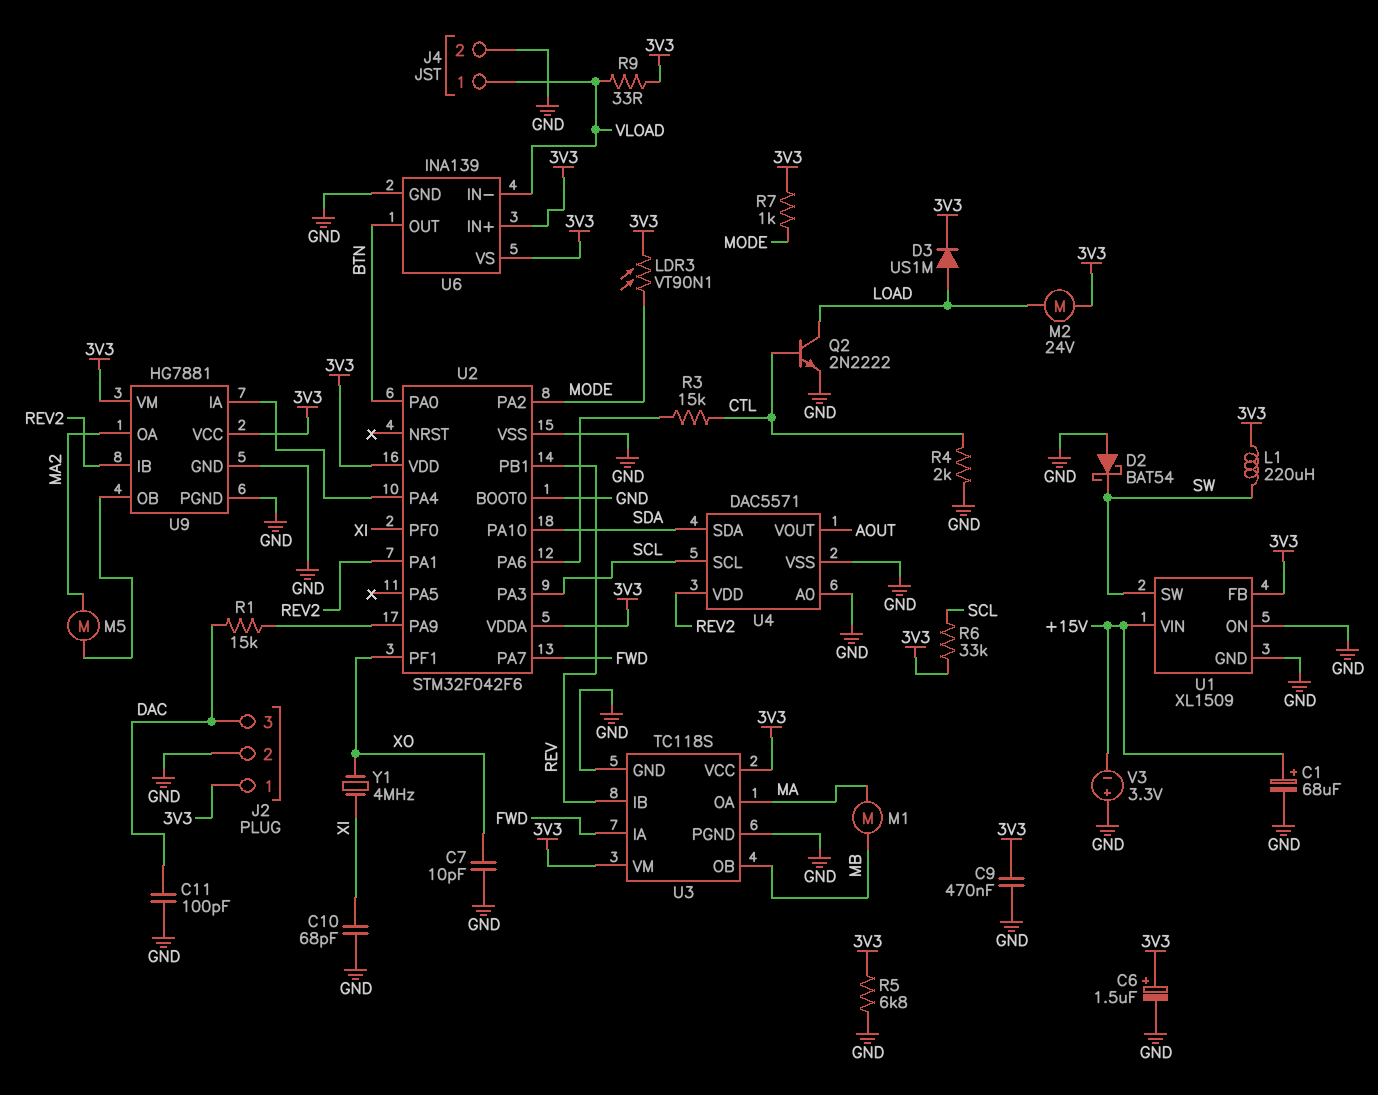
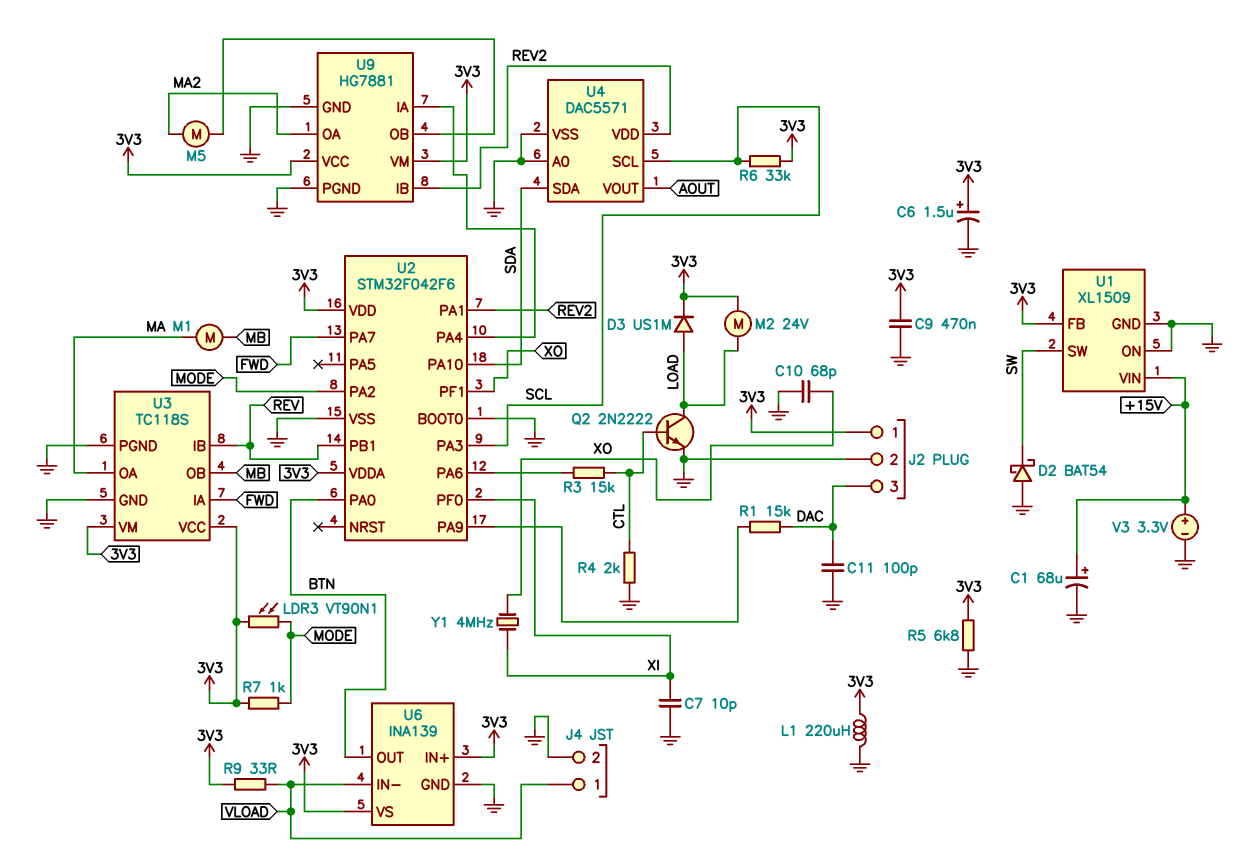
C7: 10pF (GND, XO) -> 10pF (GND, XI)
C10: 68pF (GND, XI) -> 68pF (GND, XO)
L1: 220uH (3V3, SW) -> 220uH (3V3, GND)
V3: 3.3V (plus GND, minus +15V) -> 3.3V (plus +15V, minus GND)

